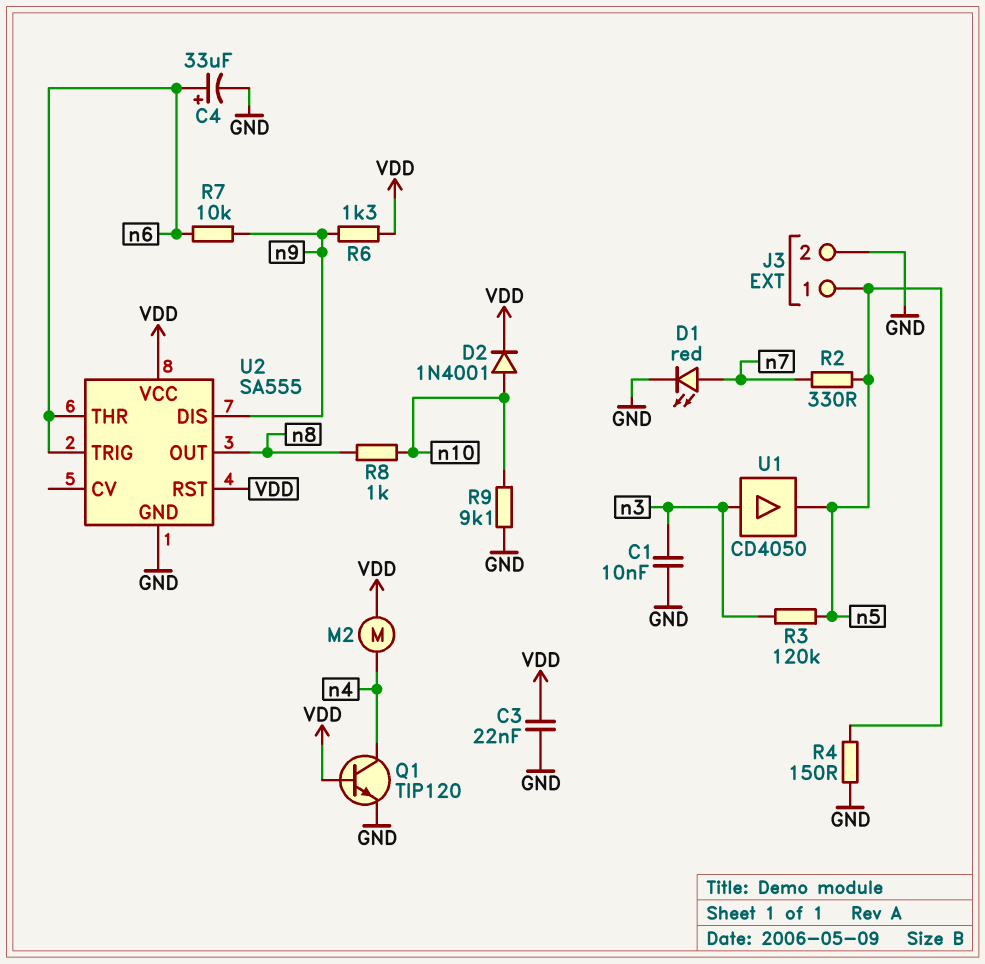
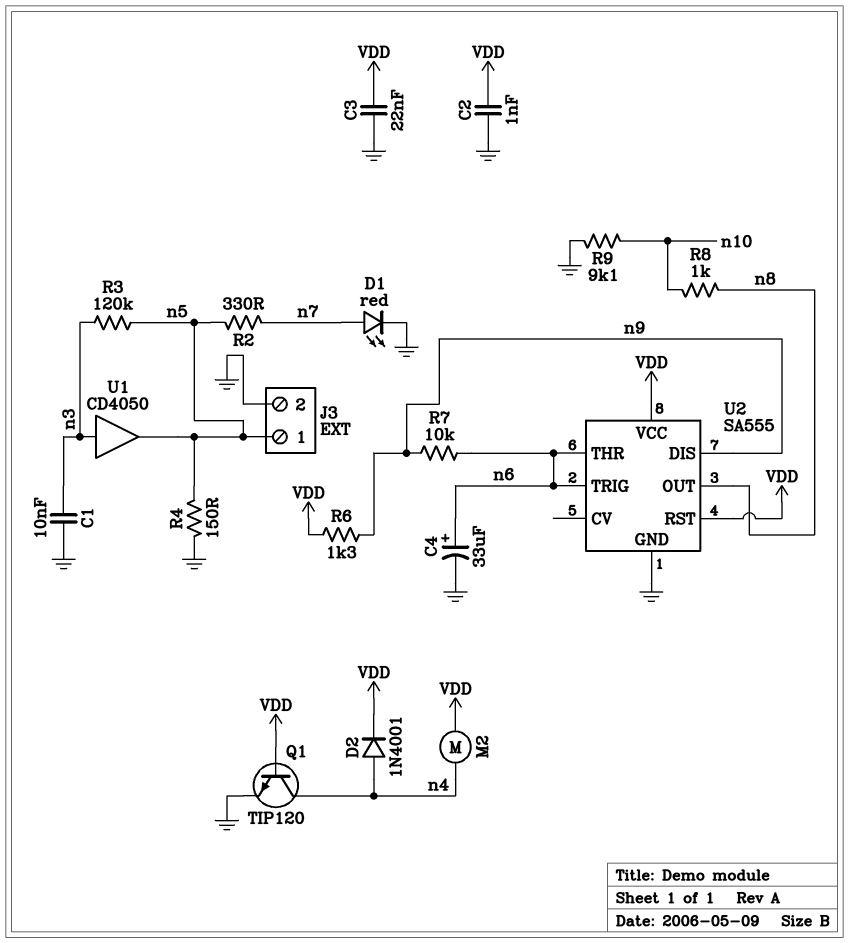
C2: none -> 1nF (GND, VDD)
D2: diode 1N4001 (A n10, K VDD) -> diode 1N4001 (A n4, K VDD)

